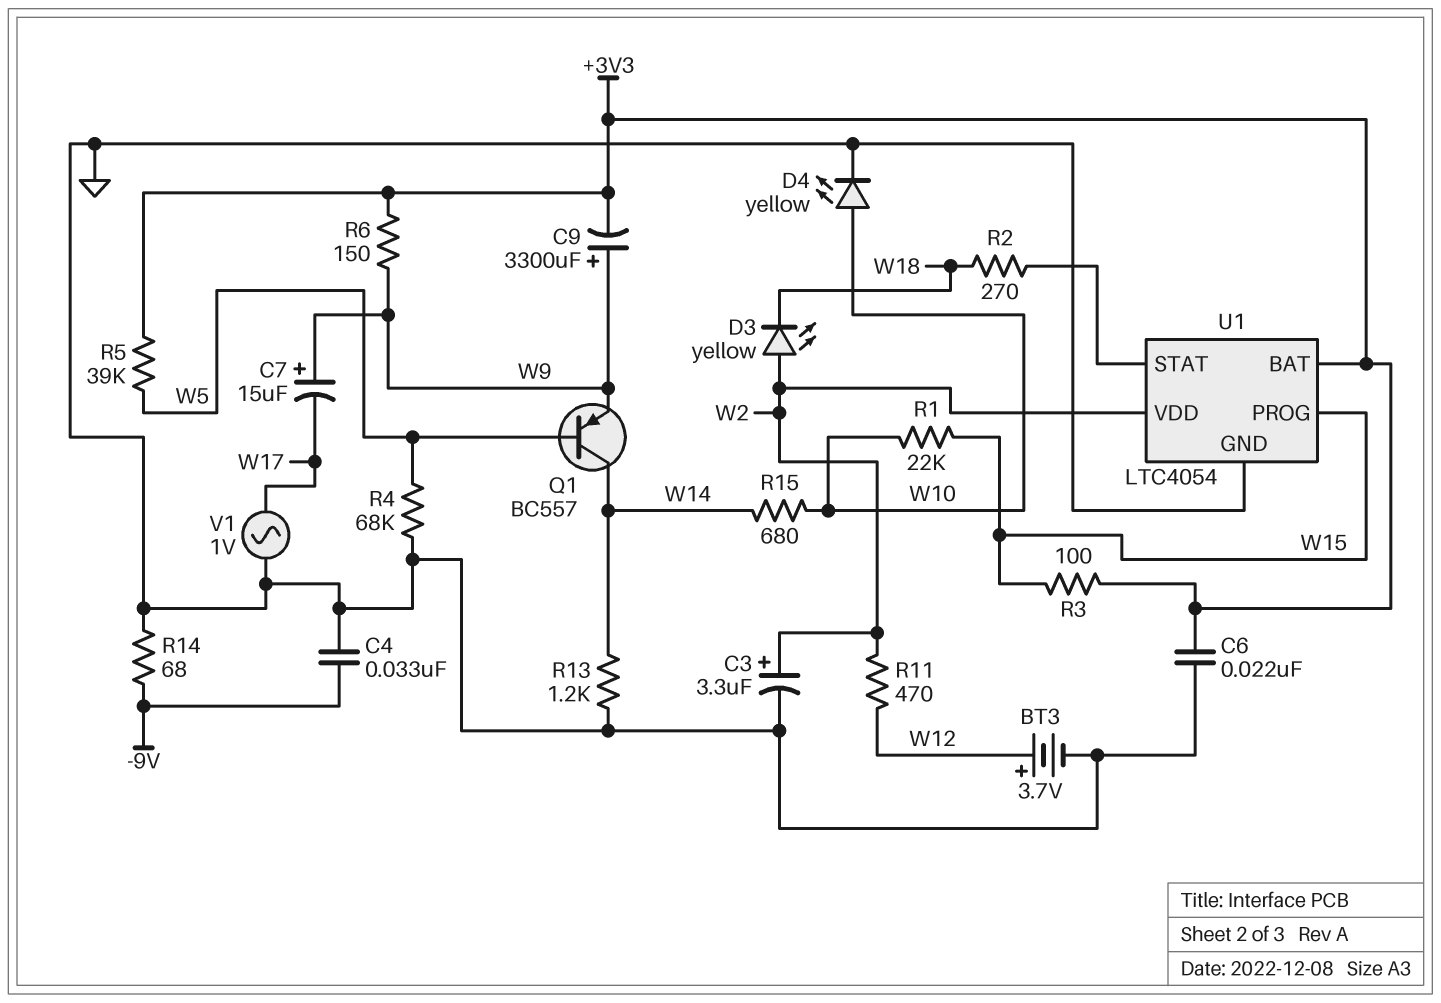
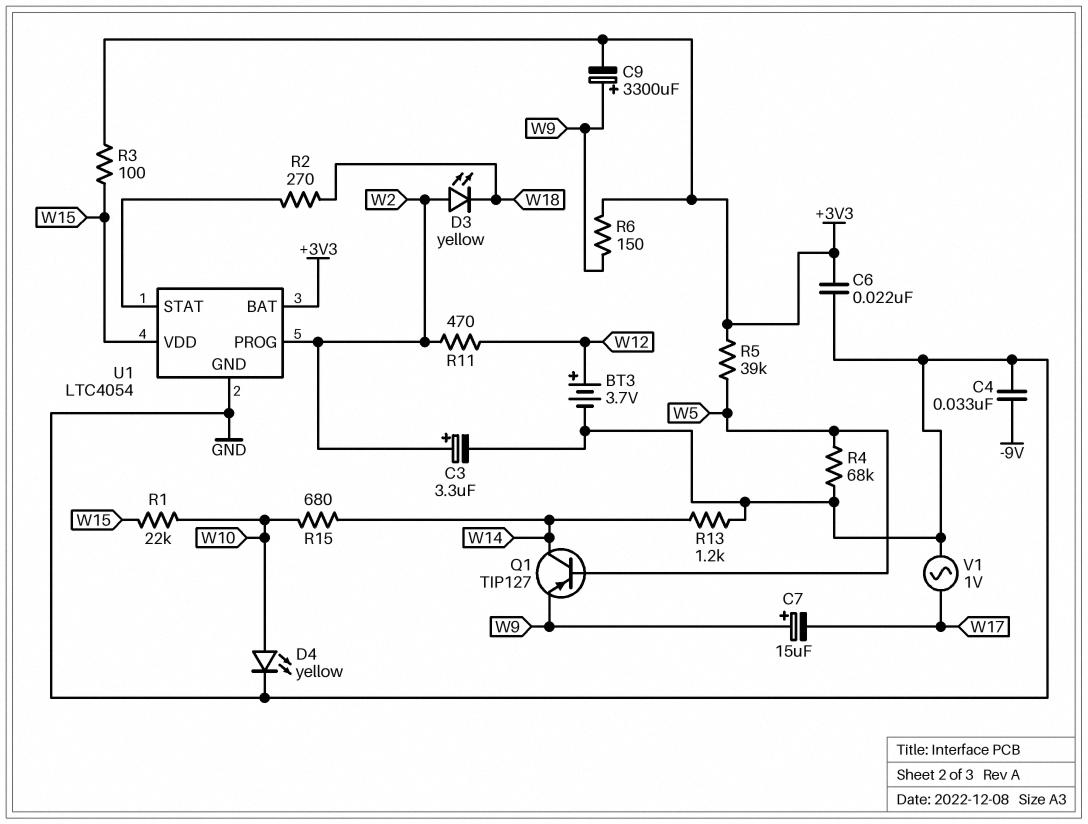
Q1: PNP BC557 (B W5, C W14, E W9) -> PNP TIP127 (B W5, C W14, E W9)
R14: 68 (-9V, GND) -> none
U1 pin PROG: W15 -> W2
U1 pin VDD: W2 -> W15

